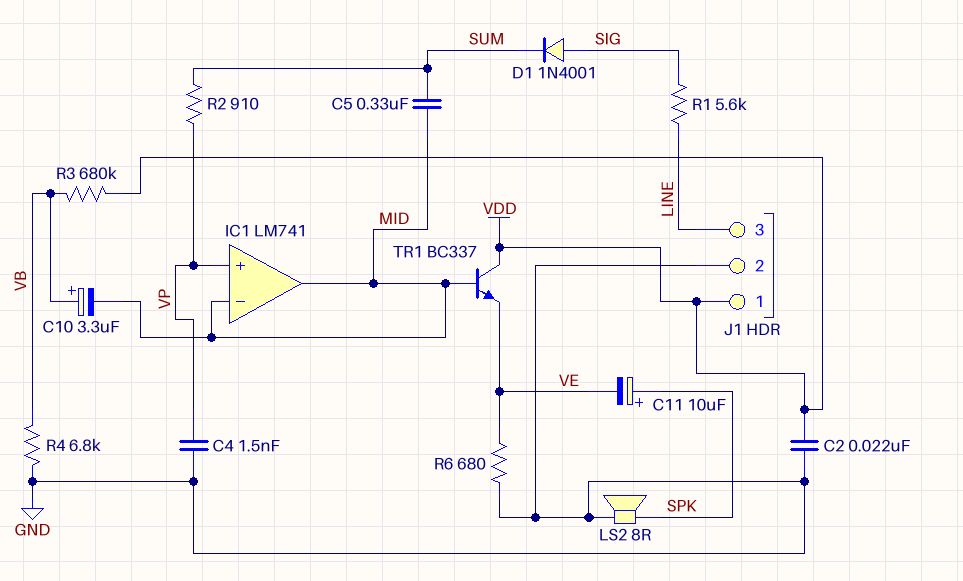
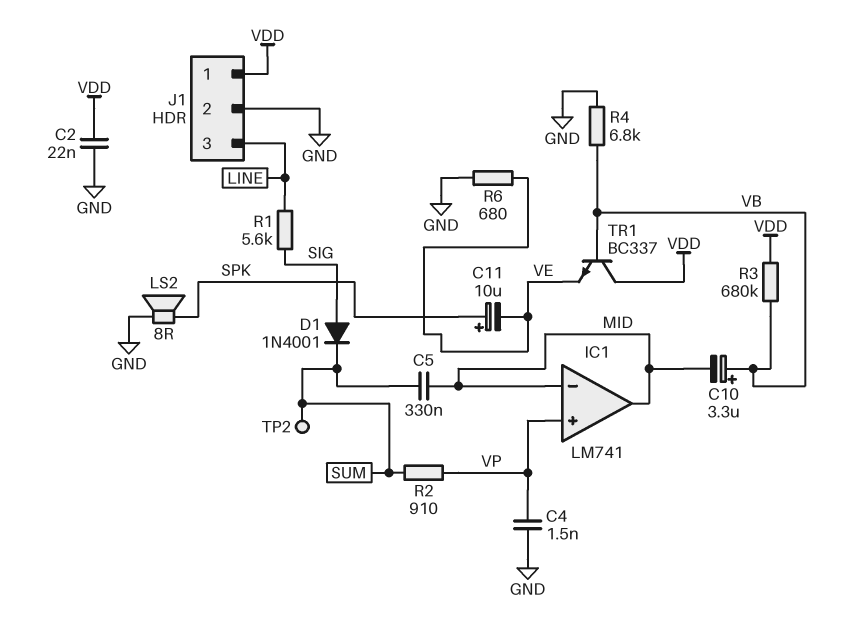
TP2: none -> test point (SUM)
TR1: NPN BC337 (B MID, C VDD, E VE) -> NPN BC337 (B VB, C VDD, E VE)

